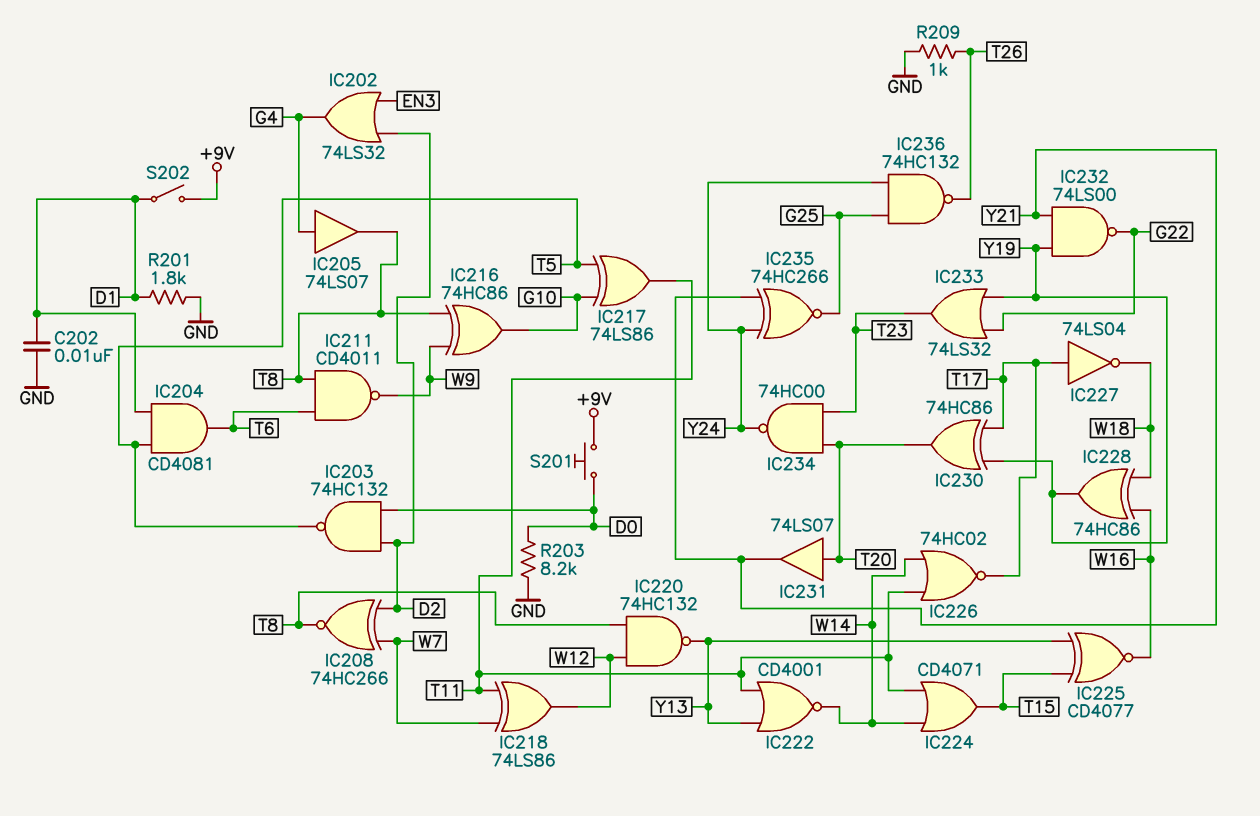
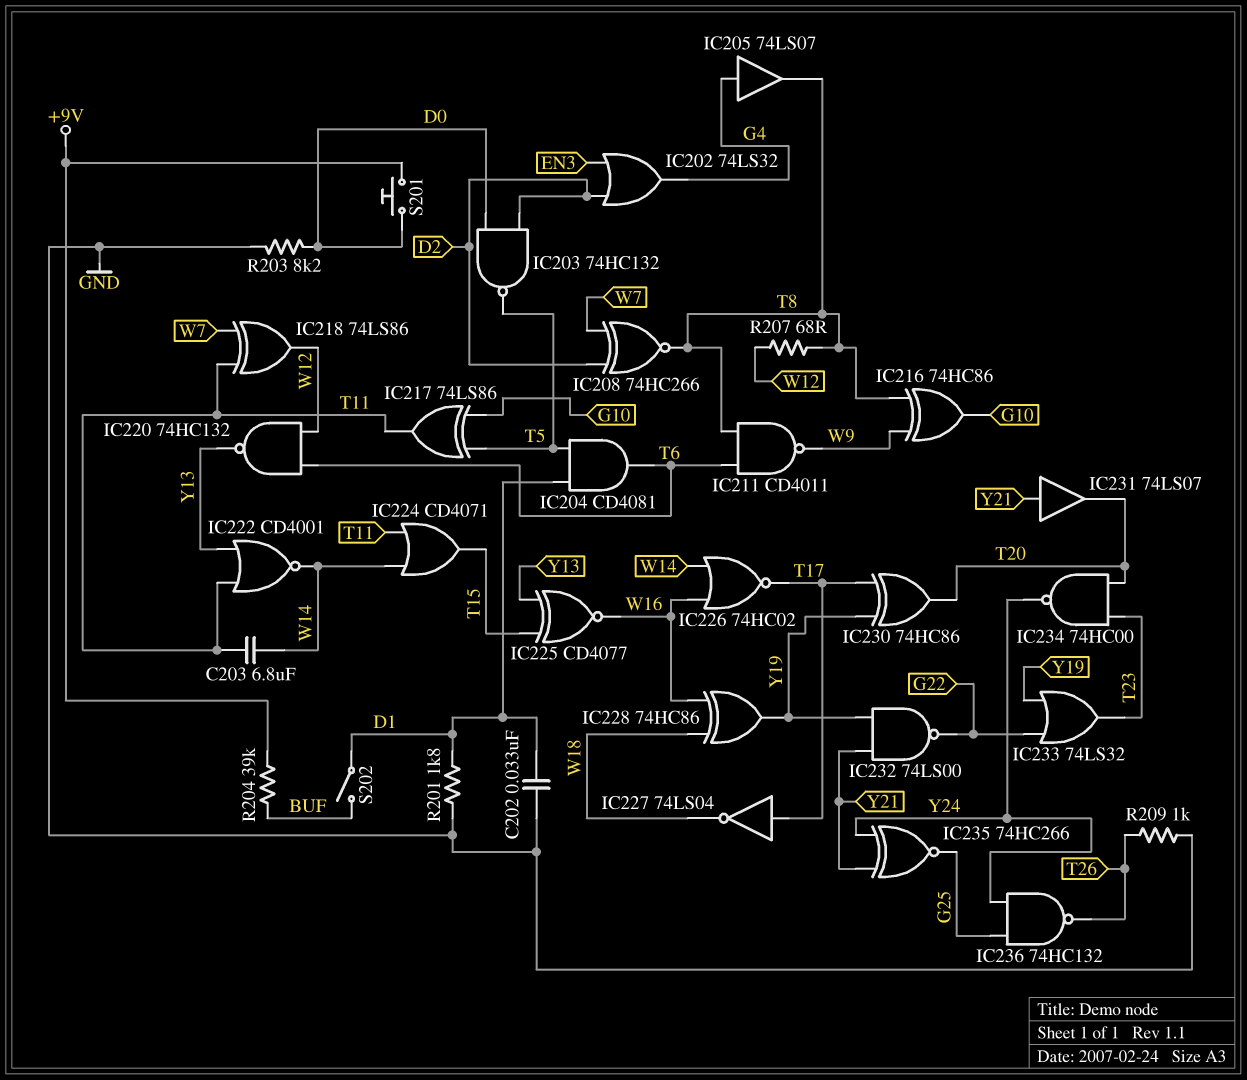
C202: 10nF (D1, GND) -> 33nF (D1, GND)
C203: none -> 6.8uF (T11, W14)
IC220: NAND 74HC132 (in T8, in W12, out Y13) -> NAND 74HC132 (in T6, in W12, out Y13)
IC226: NOR 74HC02 (in T11, in W14, out T17) -> NOR 74HC02 (in W14, in W16, out T17)
IC231: buffer 74LS07 (in T20, out Y21) -> buffer 74LS07 (in Y21, out T20)
R204: none -> 39k (+9V, BUF)
R207: none -> 68 (T8, W12)
S202: switch (+9V, D1) -> switch (BUF, D1)

